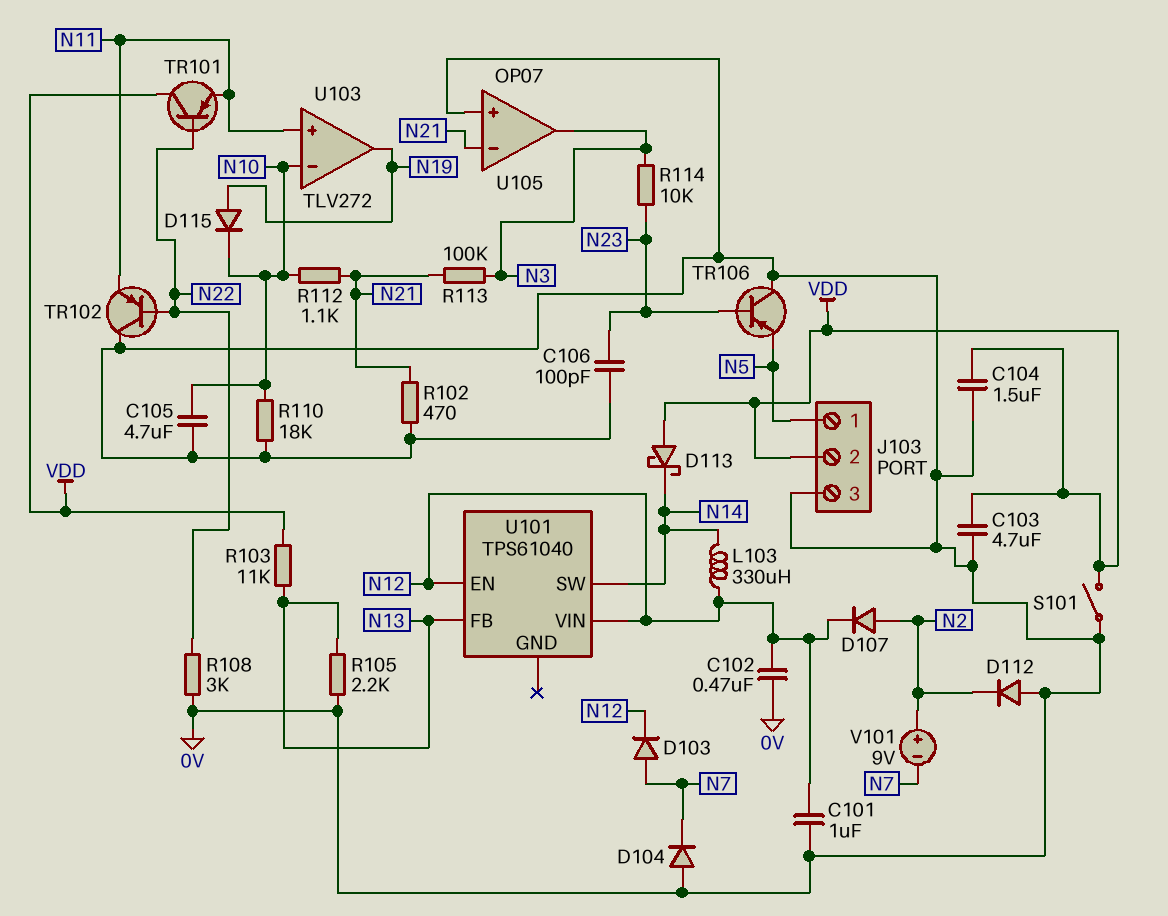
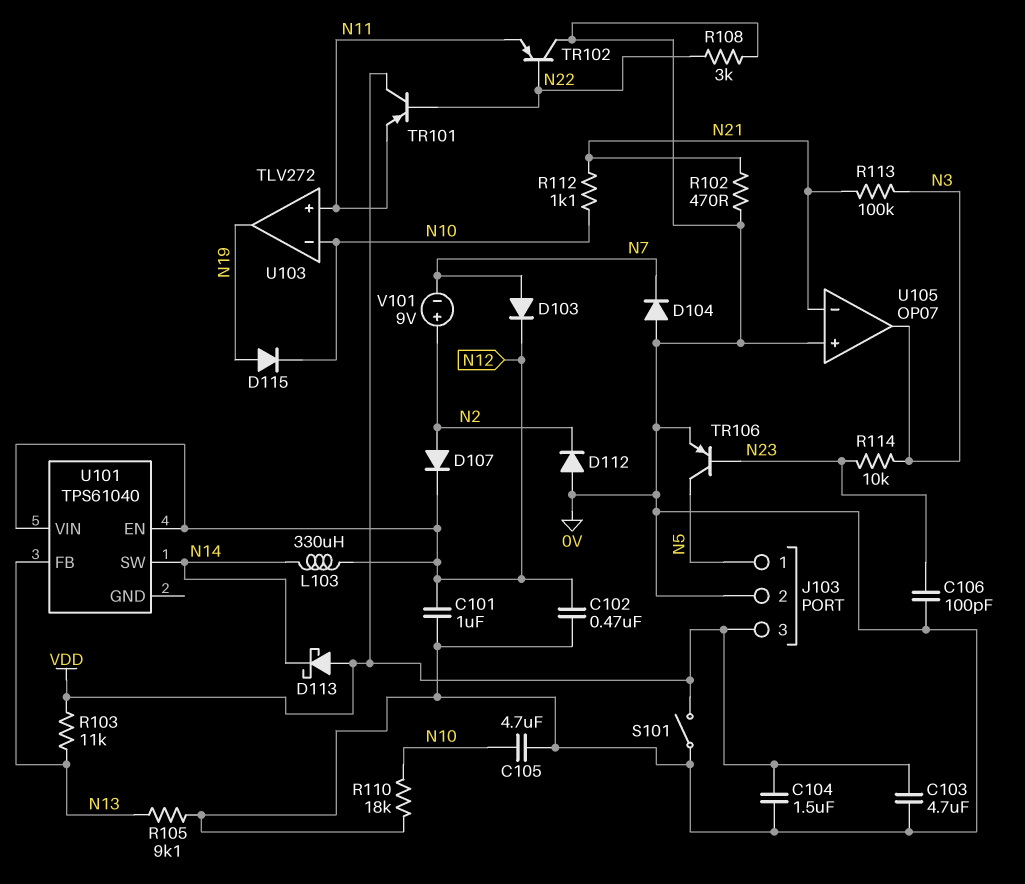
J103 pin 2: VDD -> 0V
J103 pin 3: 0V -> VDD
R105: 2.2k (0V, N13) -> 9.1k (0V, N13)
TR106: PNP (B N23, C 0V, E N5) -> PNP (B N23, C N5, E 0V)

